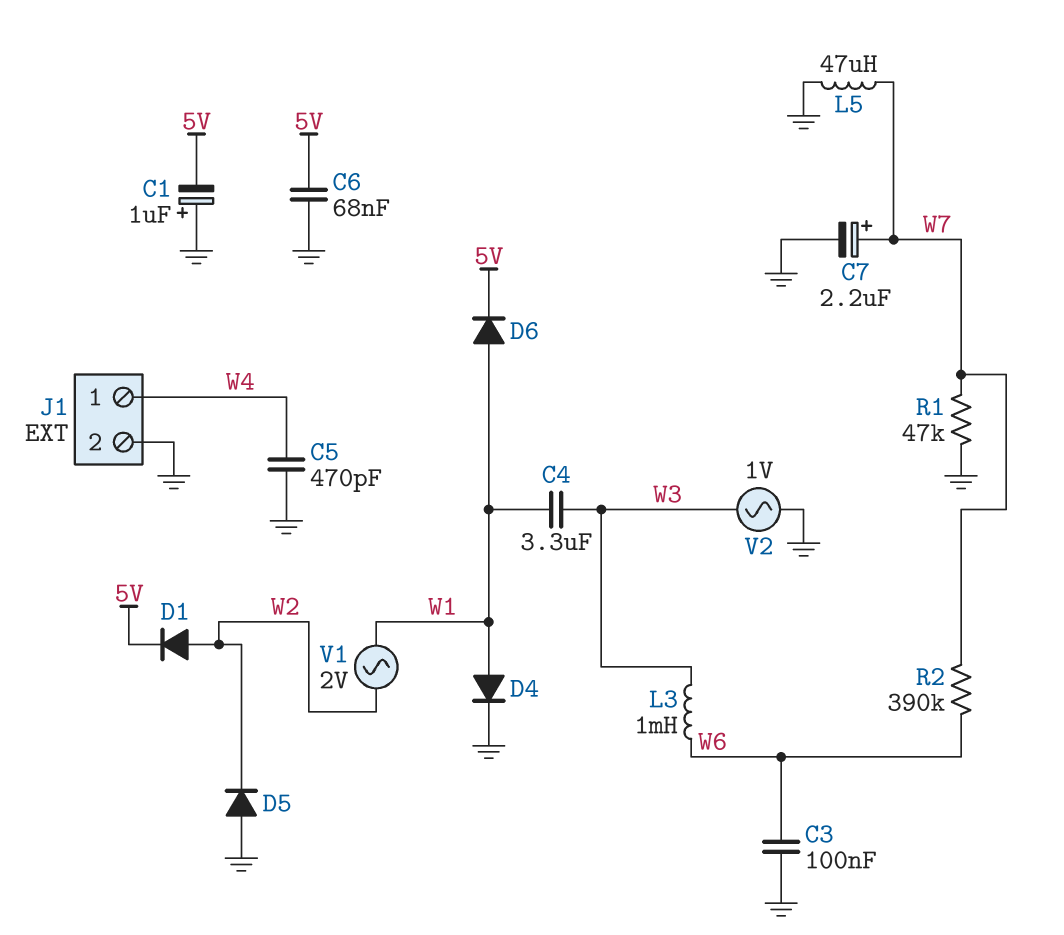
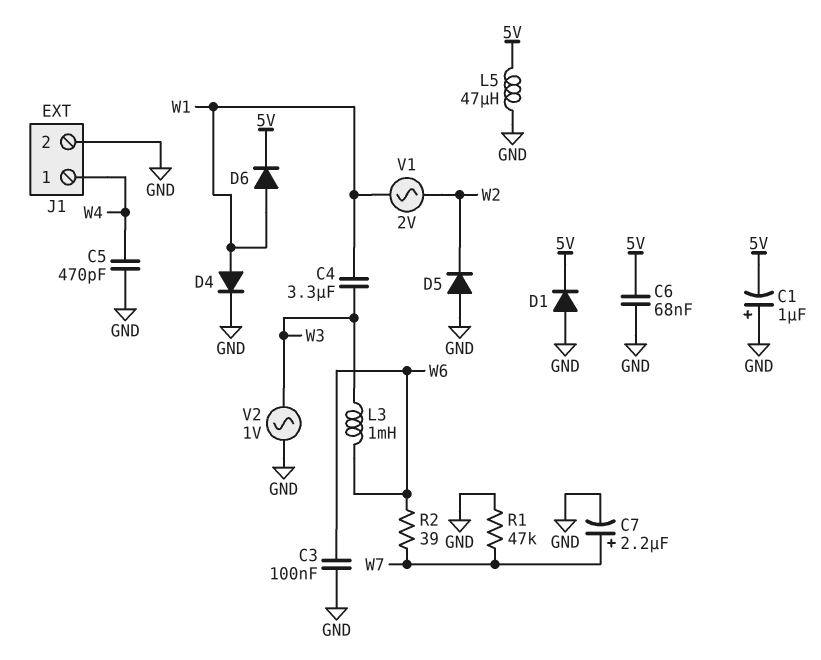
D1: diode (A W2, K 5V) -> diode (A GND, K 5V)
L5: 47uH (GND, W7) -> 47uH (5V, GND)
R2: 390k (W6, W7) -> 39 (W6, W7)

